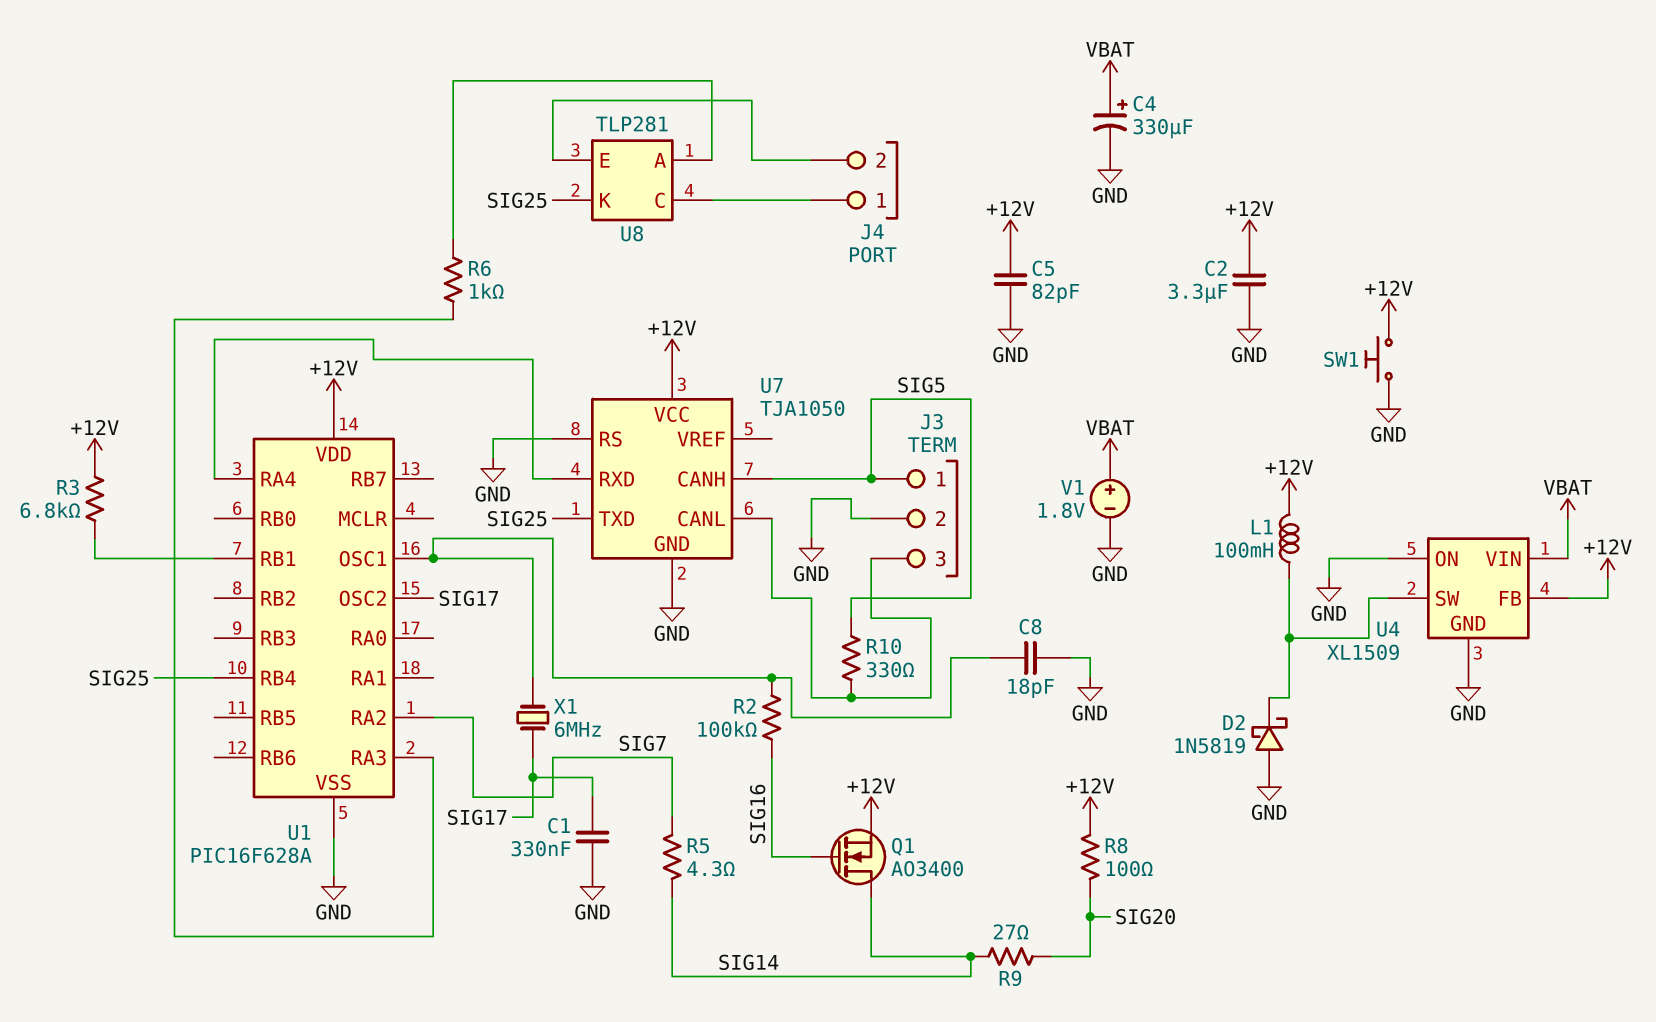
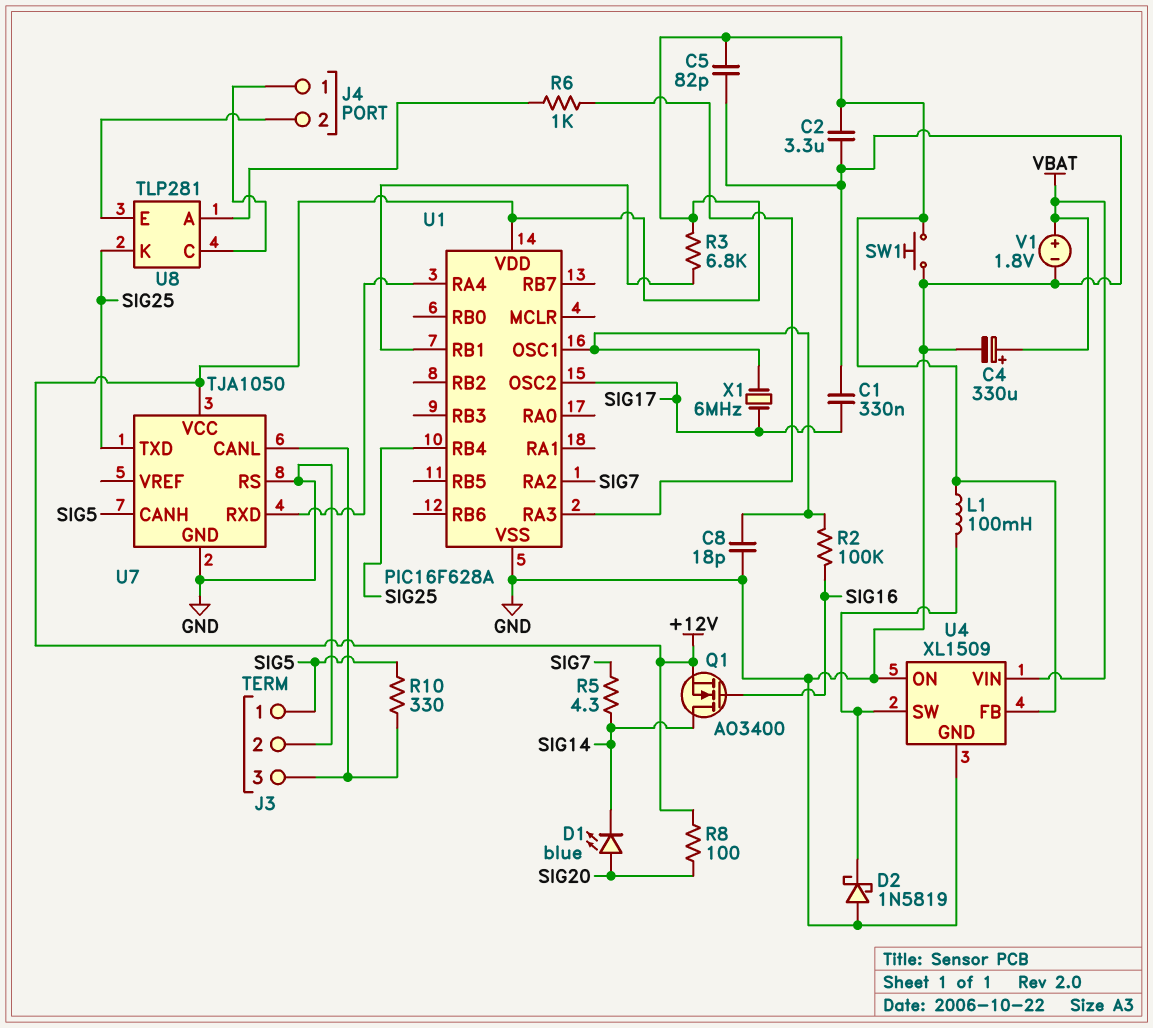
D1: none -> LED blue (A SIG20, K SIG14)
R9: 27 (SIG14, SIG20) -> none

